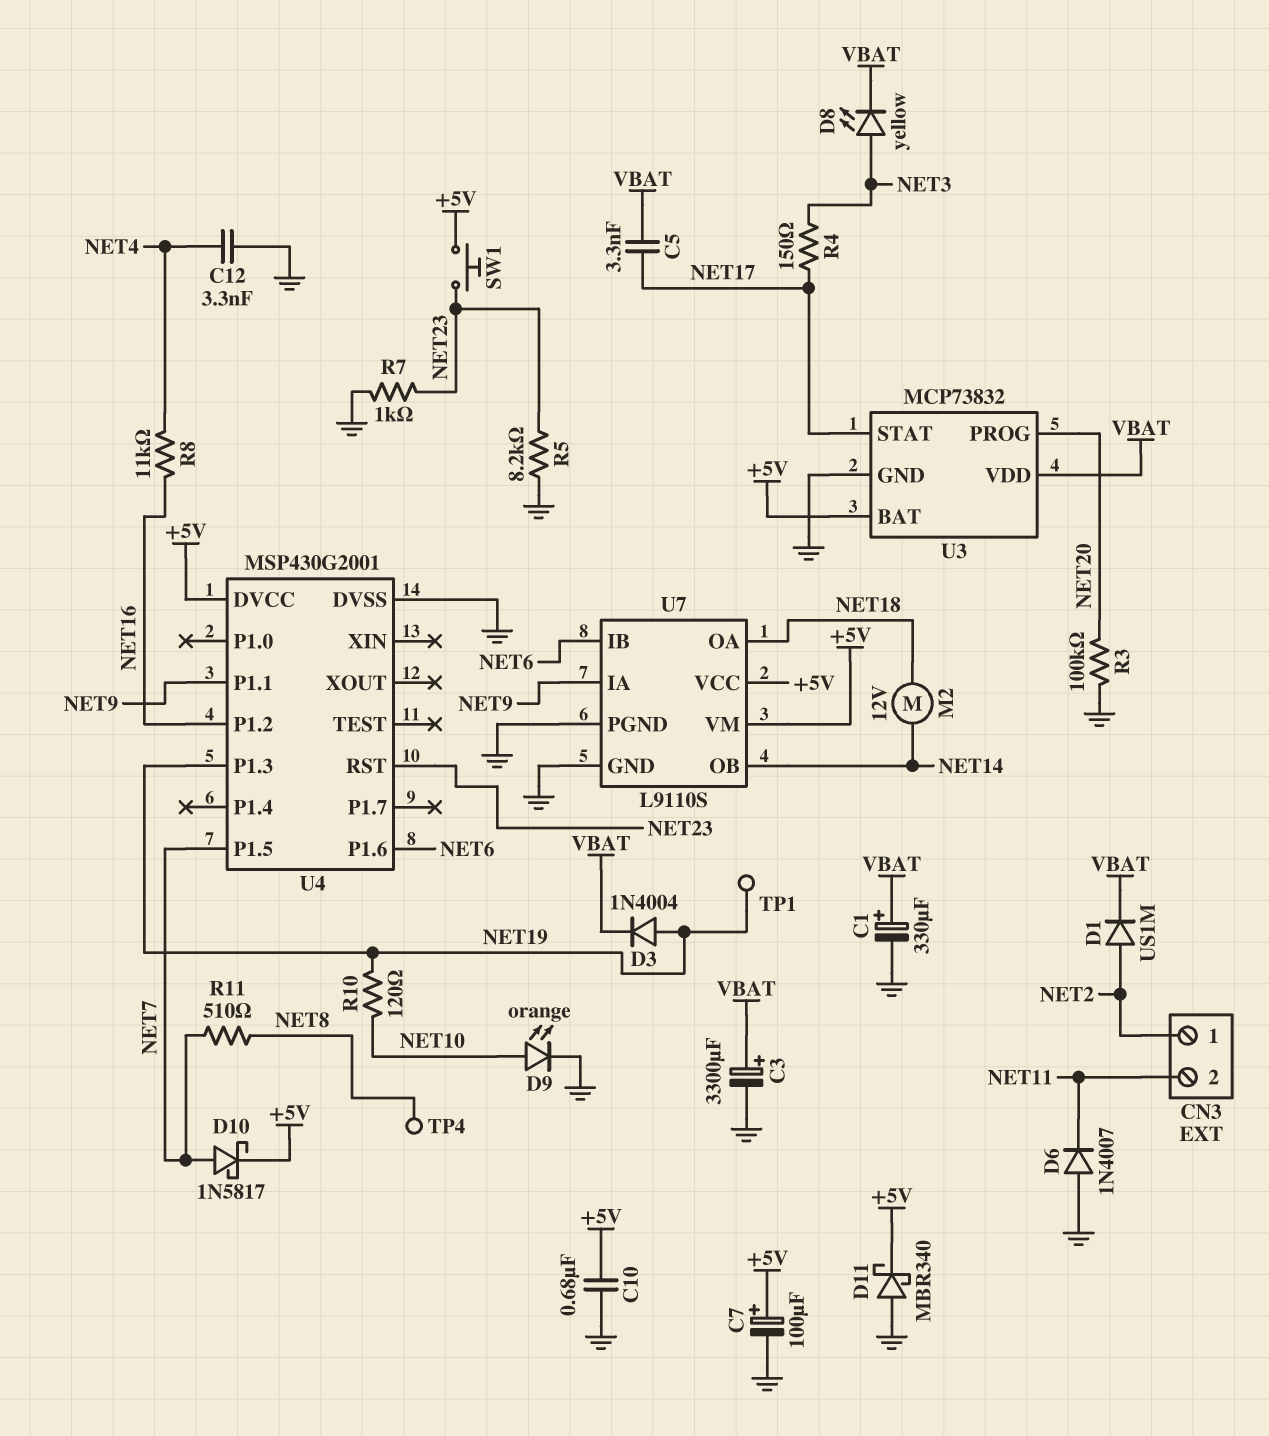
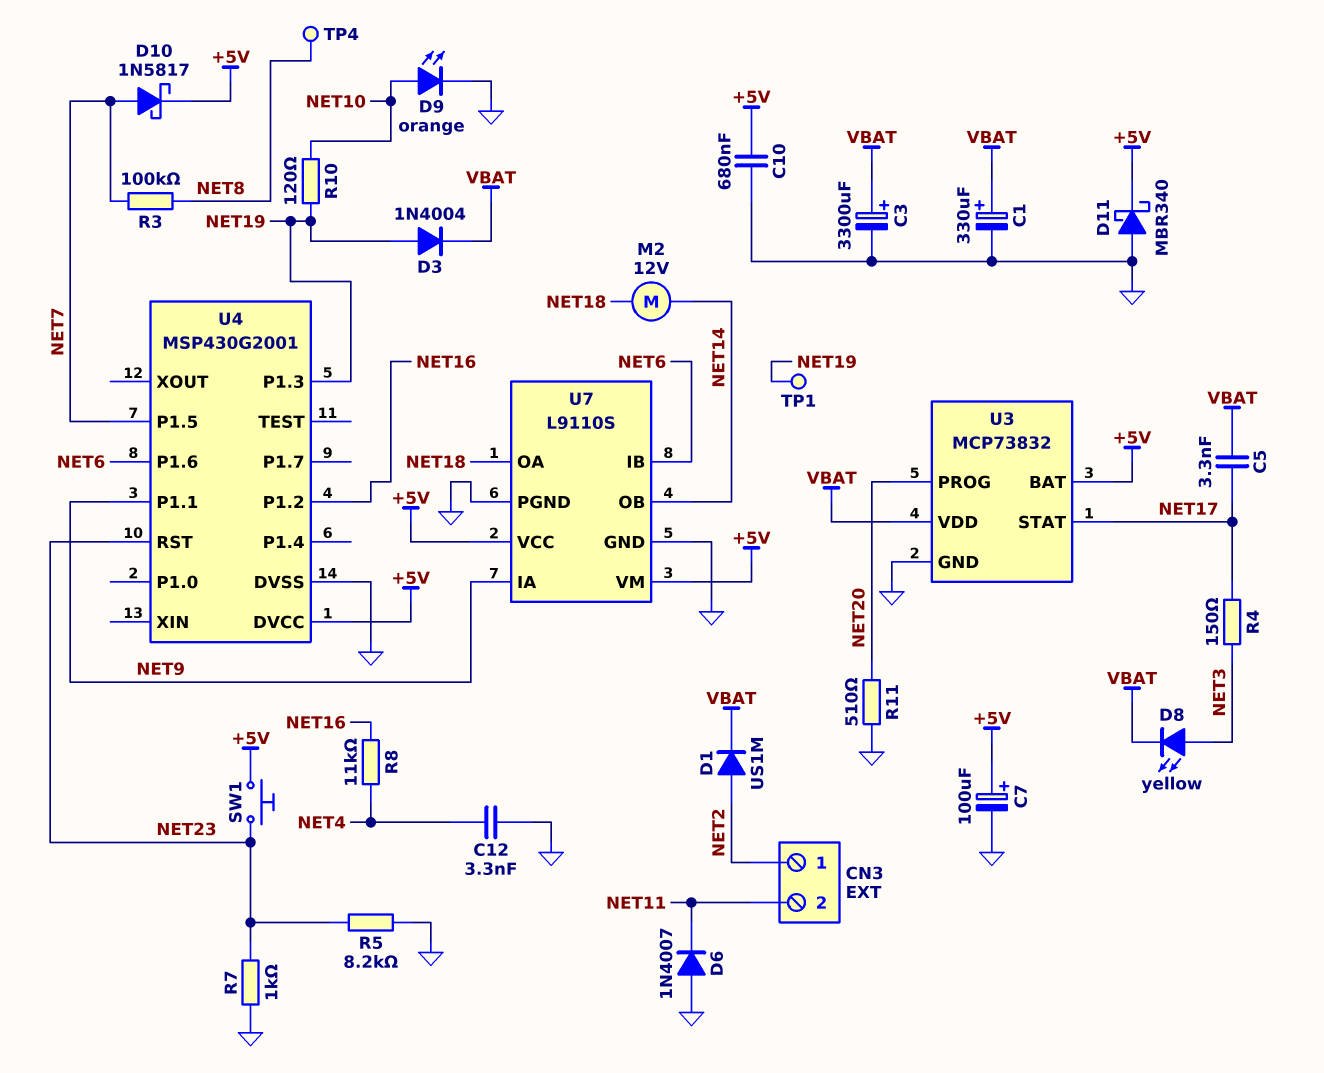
R3: 100k (GND, NET20) -> 100k (NET7, NET8)
R11: 510 (NET7, NET8) -> 510 (GND, NET20)

